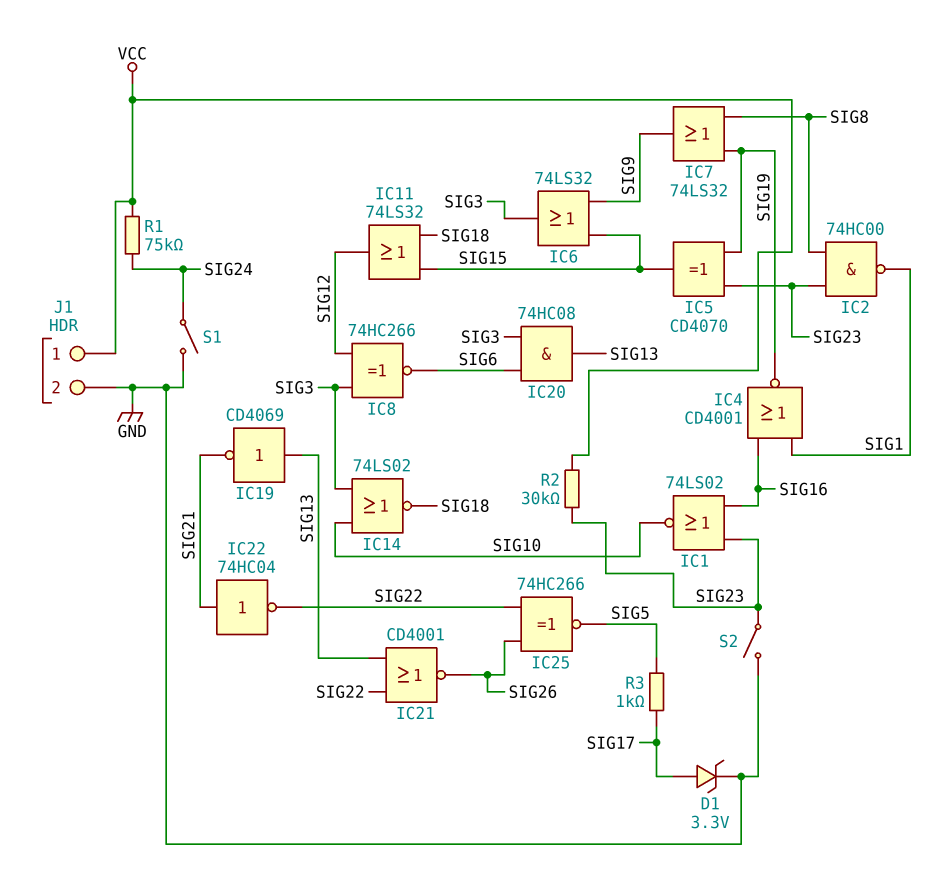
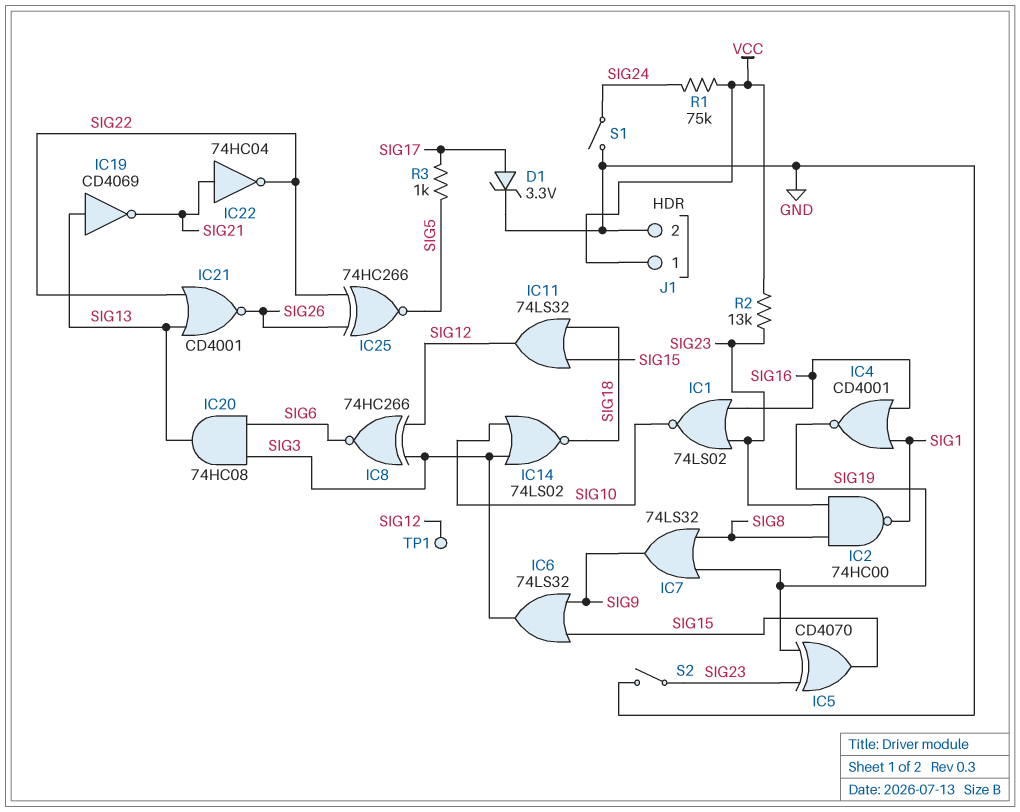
R2: 30k (SIG23, VCC) -> 13k (SIG23, VCC)
TP1: none -> test point (SIG12)

